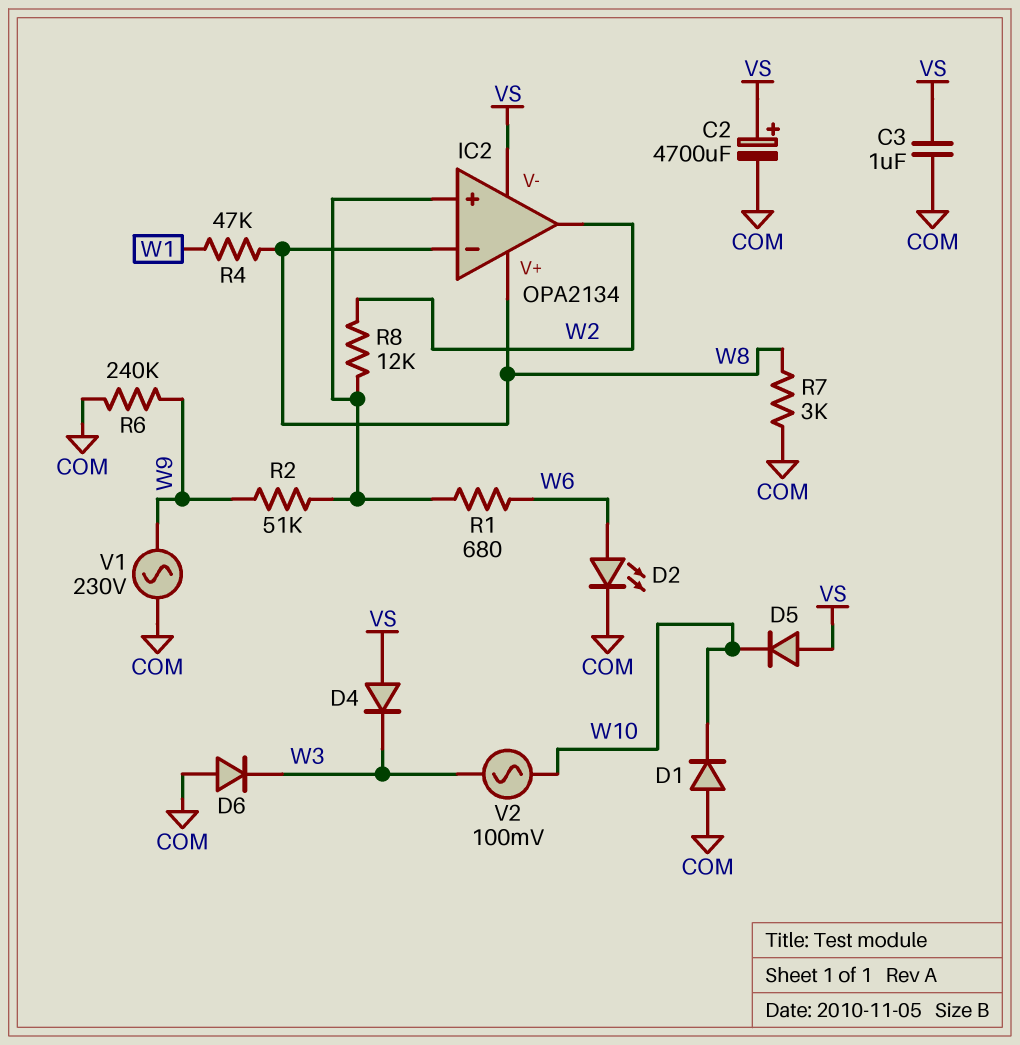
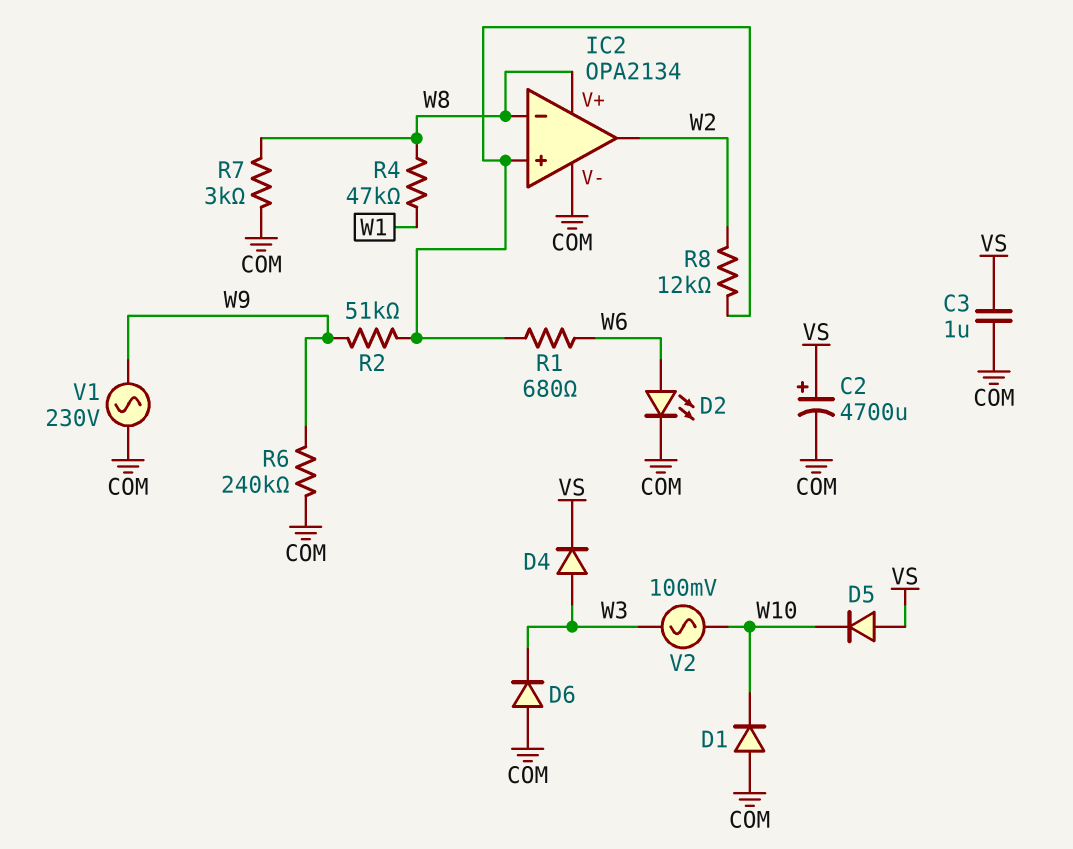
D4: diode (A VS, K W3) -> diode (A W3, K VS)
IC2 pin V-: VS -> COM

